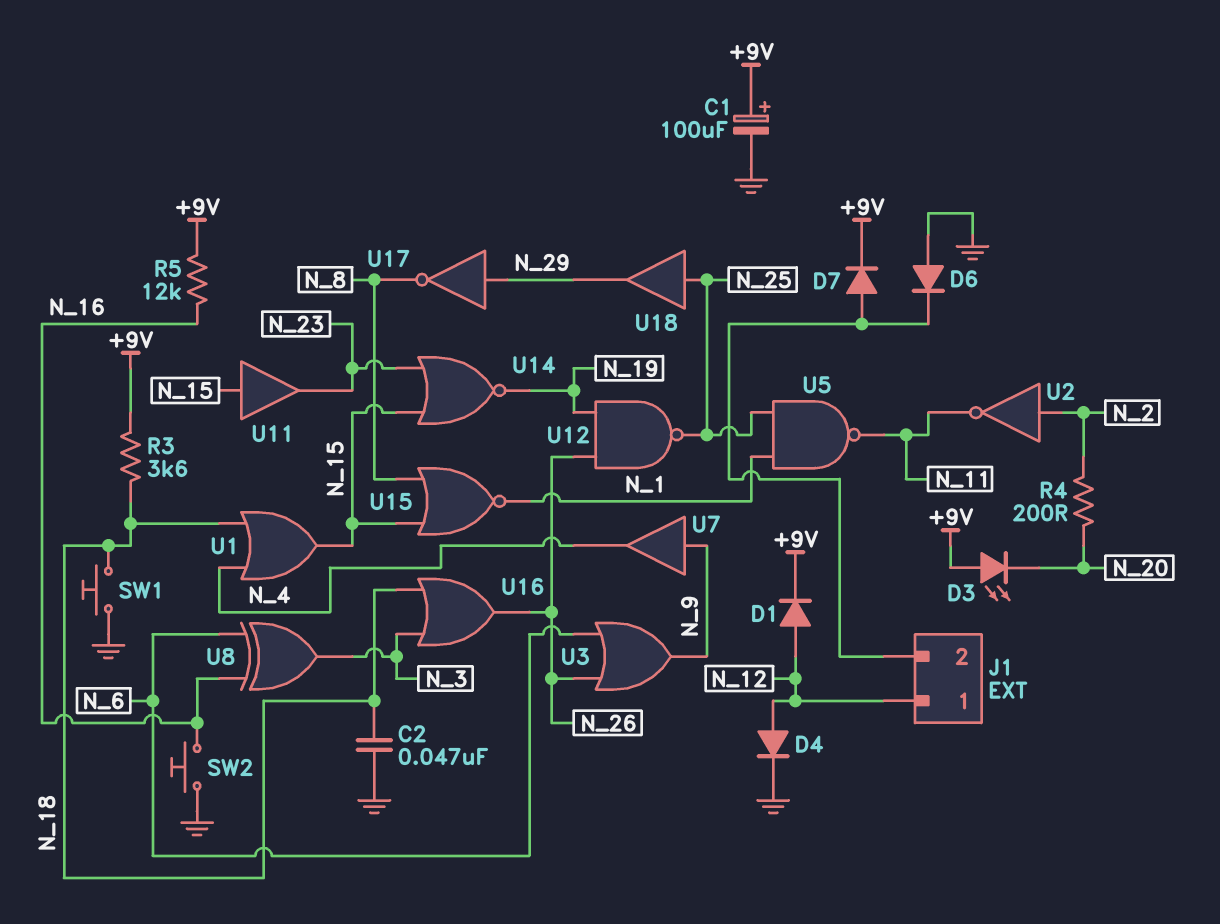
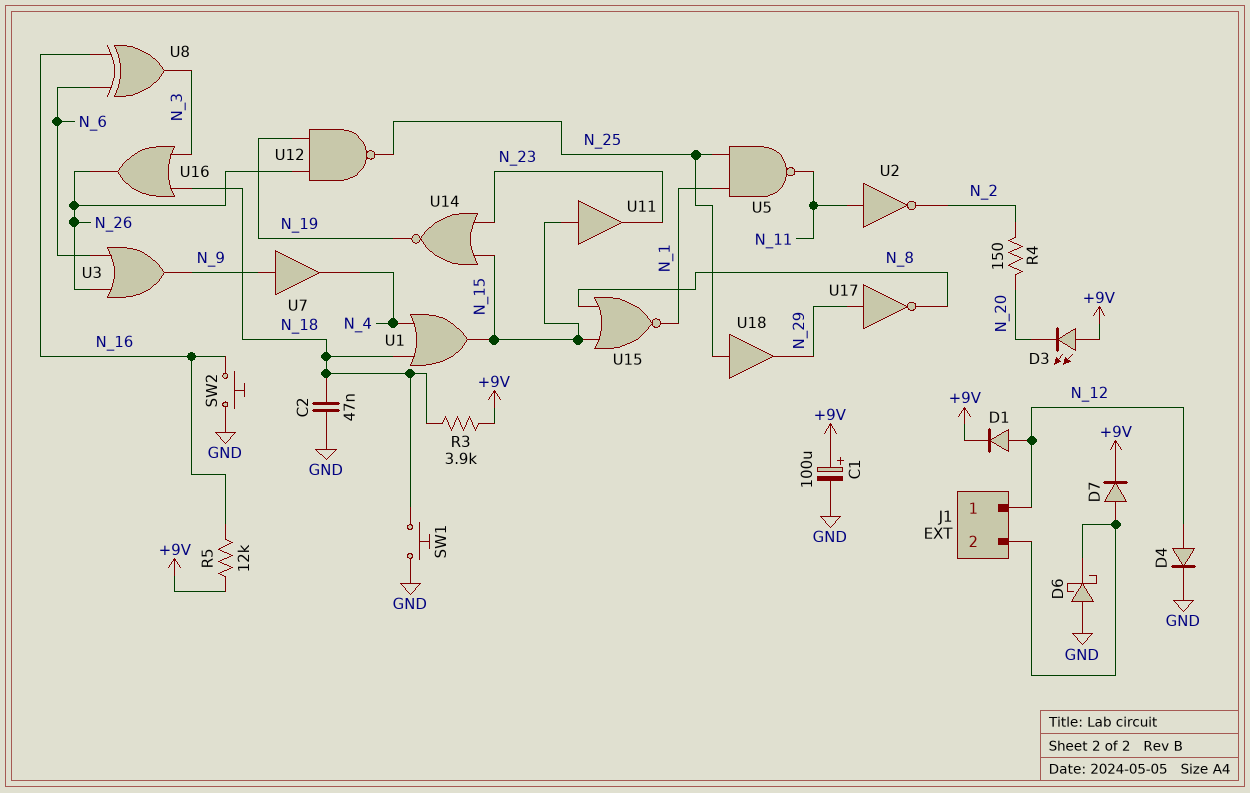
D6: diode (A GND, K J1/2) -> schottky (A GND, K J1/2)
R3: 3.6k (+9V, N_18) -> 3.9k (+9V, N_18)
R4: 200 (N_2, N_20) -> 150 (N_2, N_20)
U2: NOT (in N_2, out N_11) -> NOT (in N_11, out N_2)

